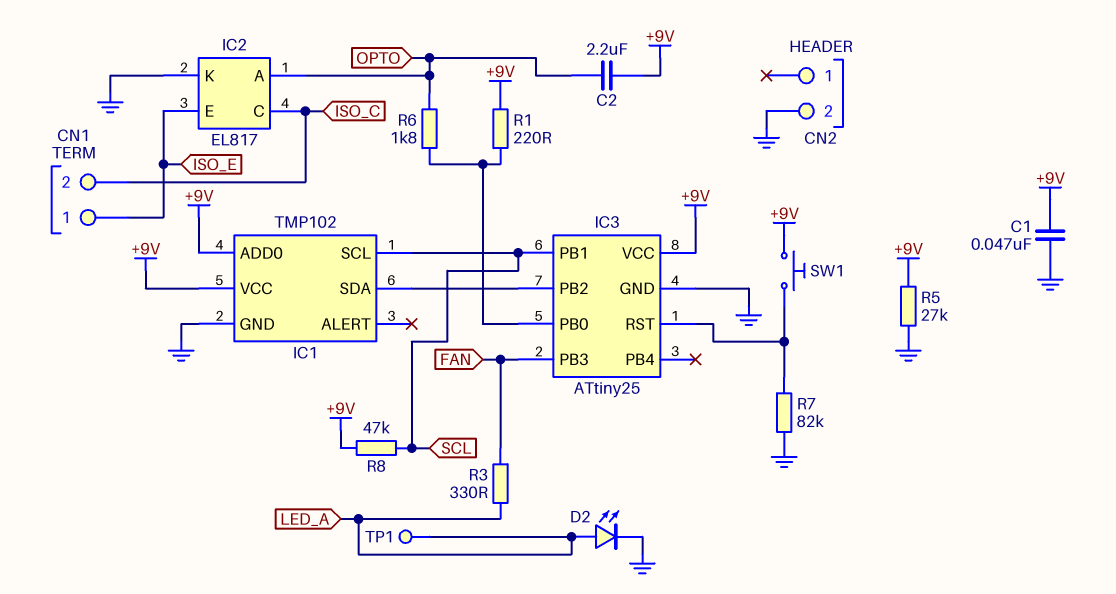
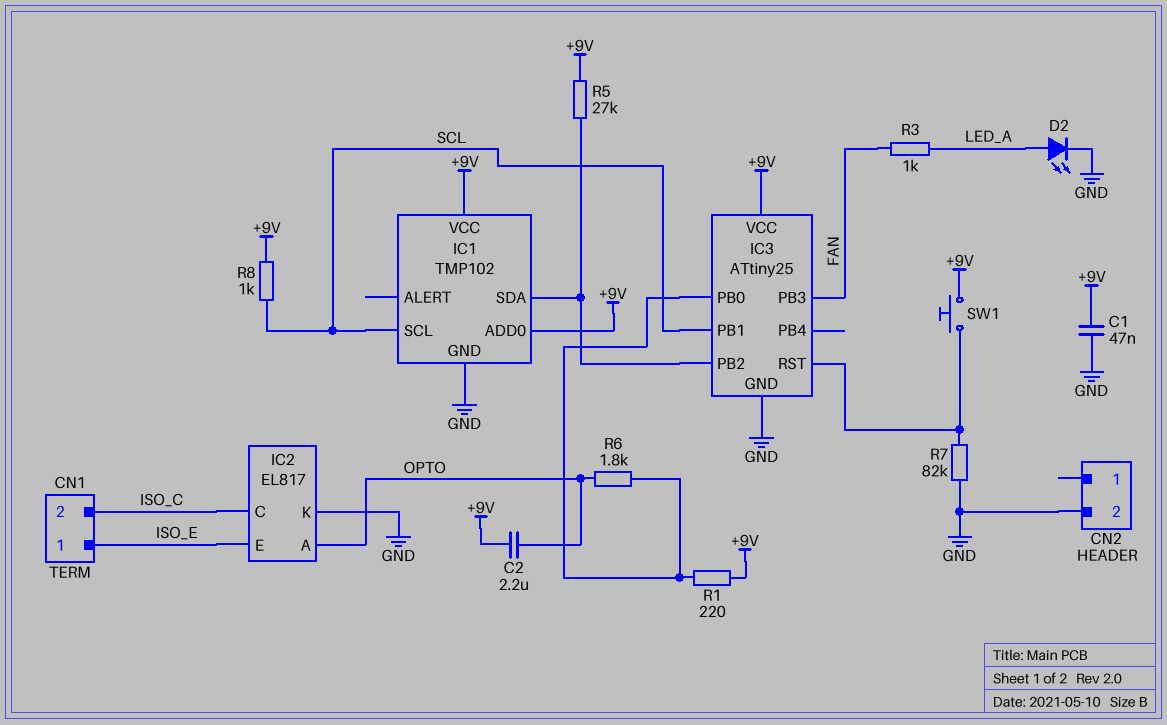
R3: 330 (FAN, LED_A) -> 1k (FAN, LED_A)
R5: 27k (+9V, GND) -> 27k (+9V, IC1/SDA)
R8: 47k (+9V, SCL) -> 1k (+9V, SCL)
TP1: test point (LED_A) -> none

